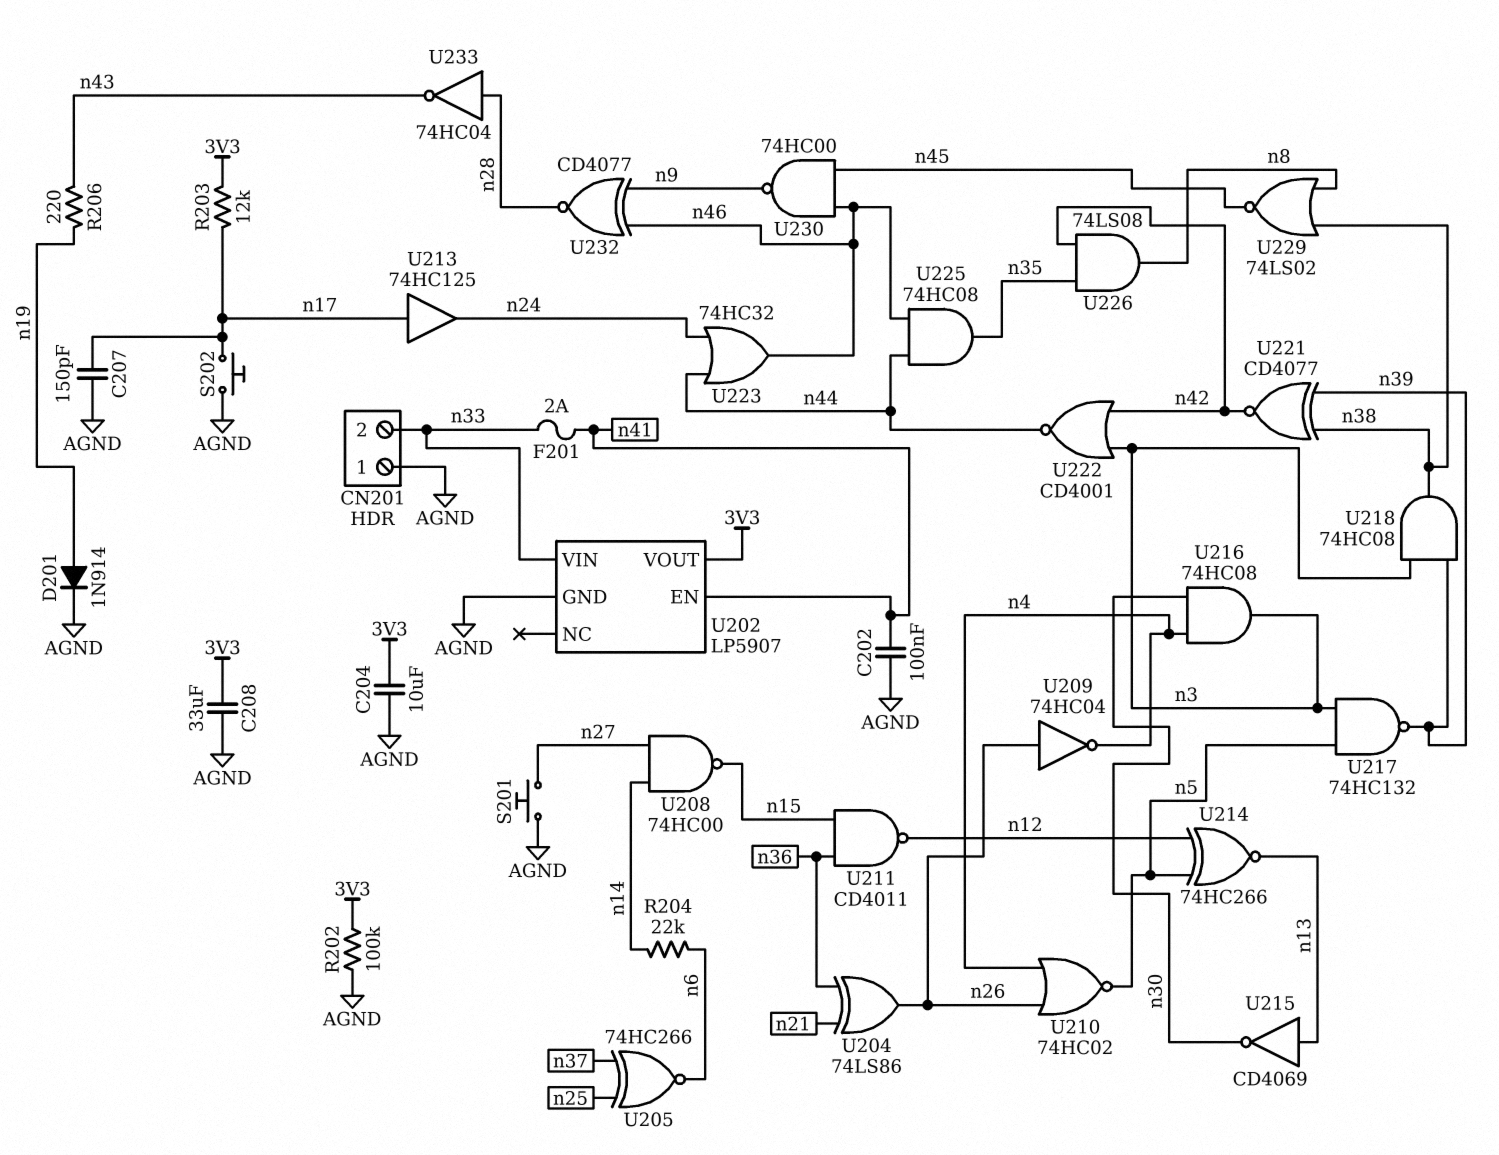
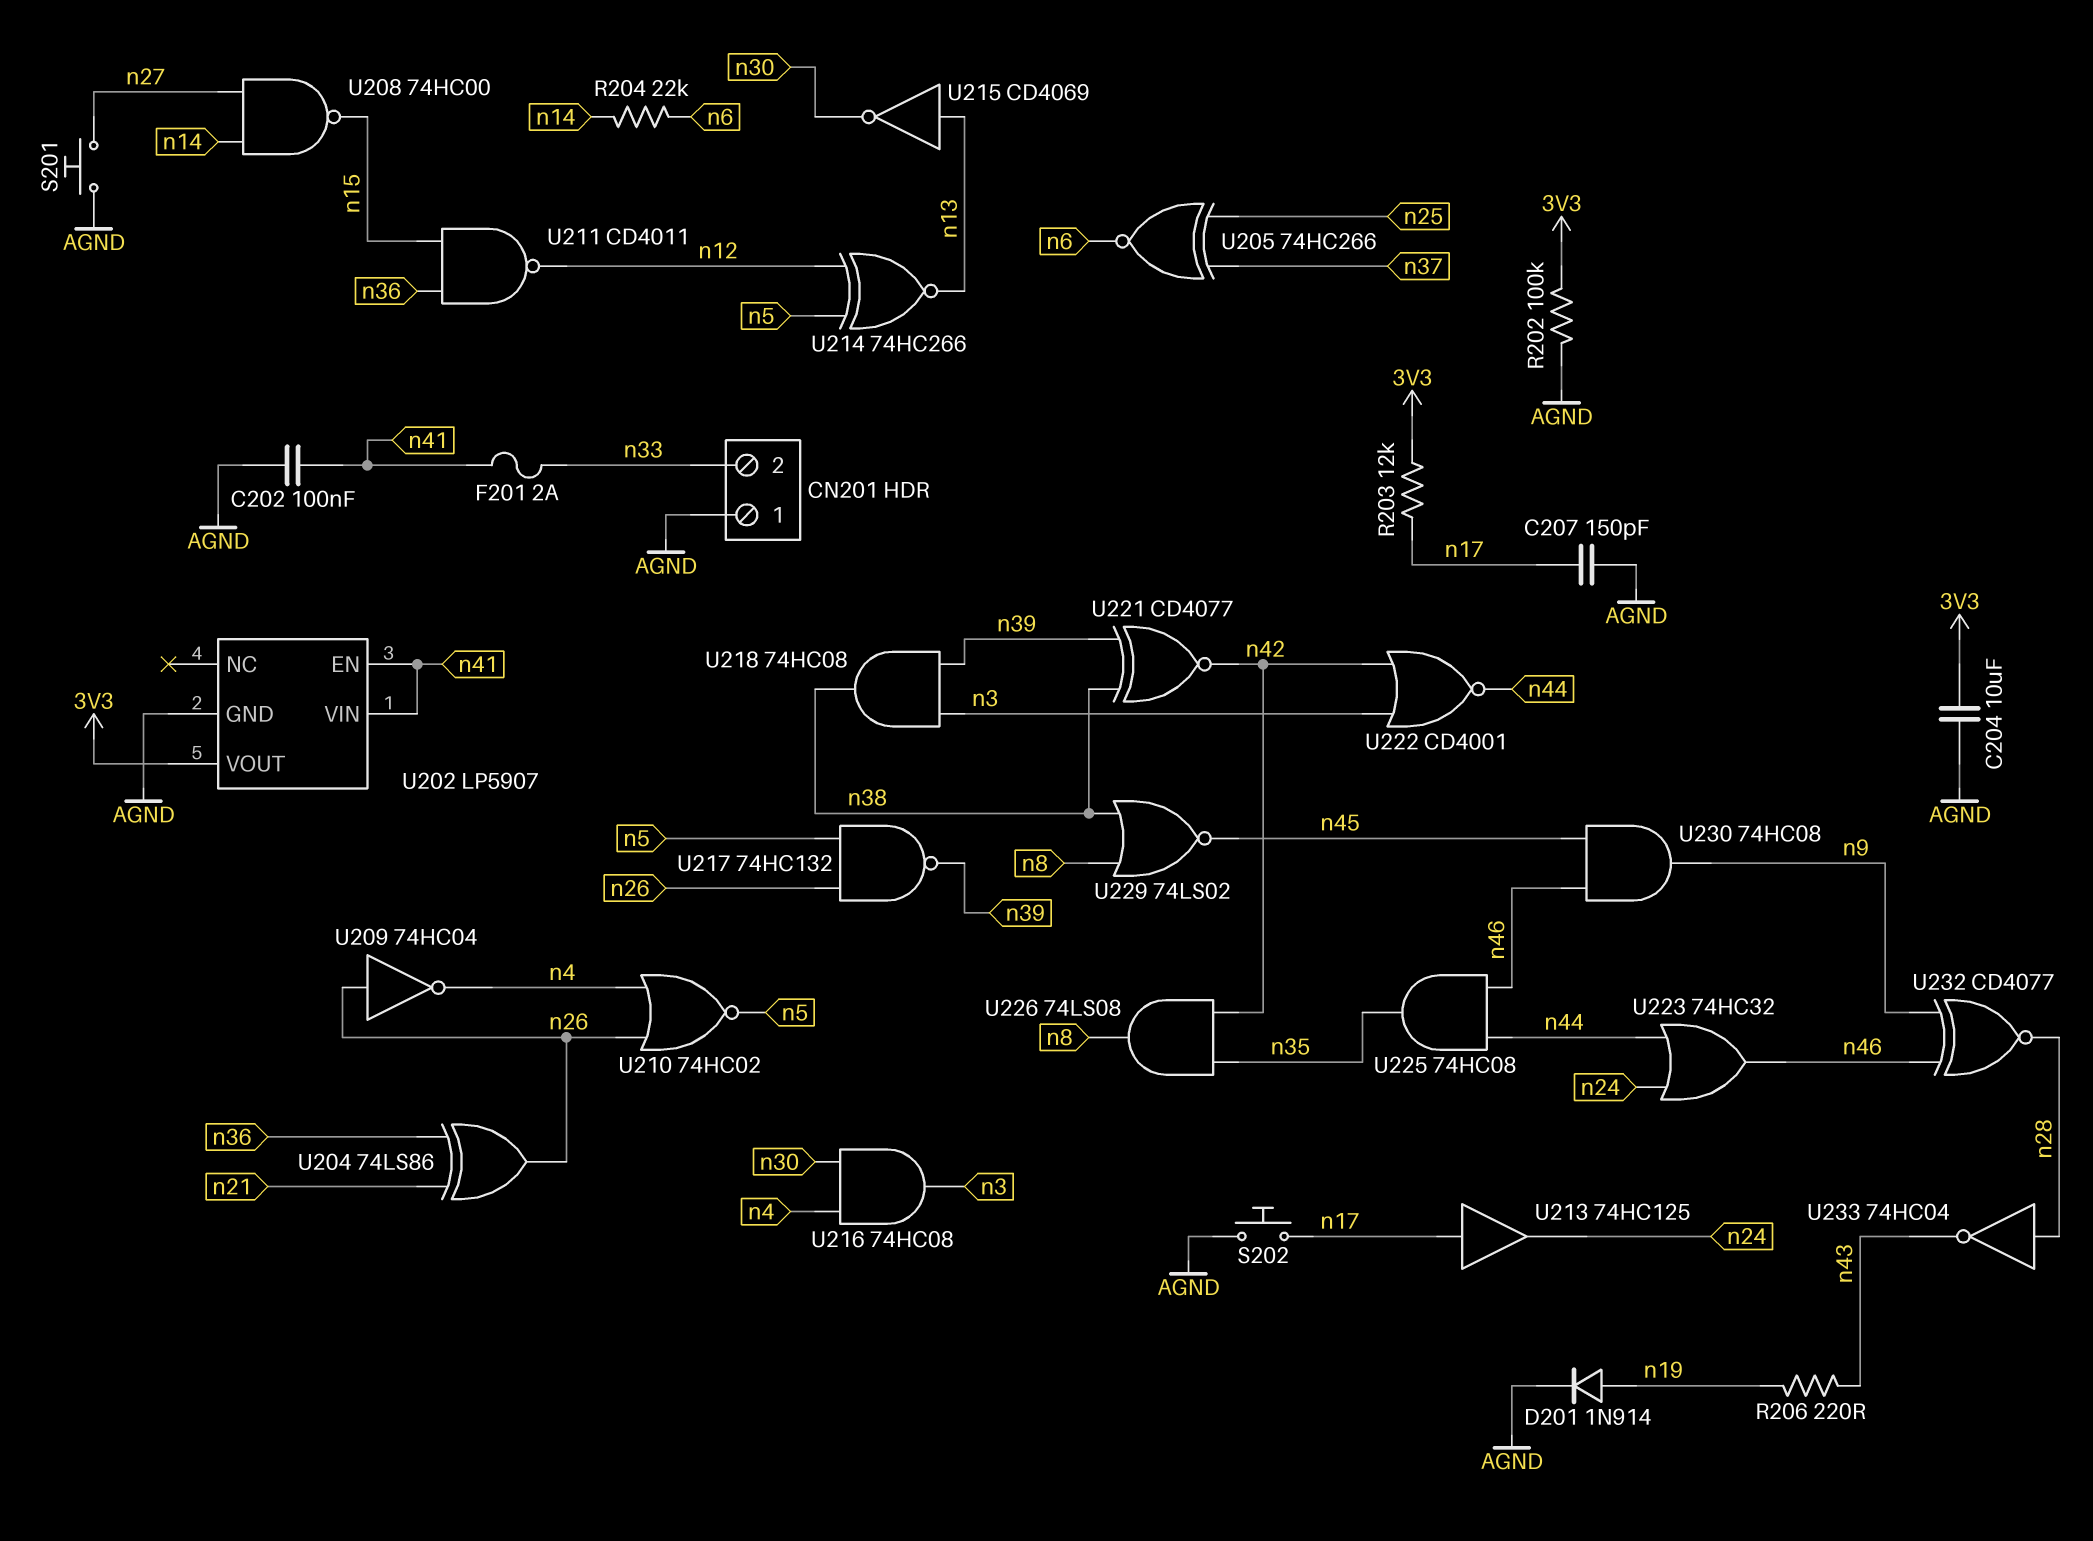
C208: 33uF (3V3, AGND) -> none
U202 pin VIN: n33 -> n41
U217: NAND 74HC132 (in n3, in n5, out n39) -> NAND 74HC132 (in n5, in n26, out n39)
U230: NAND 74HC00 (in n45, in n46, out n9) -> AND 74HC08 (in n45, in n46, out n9)

